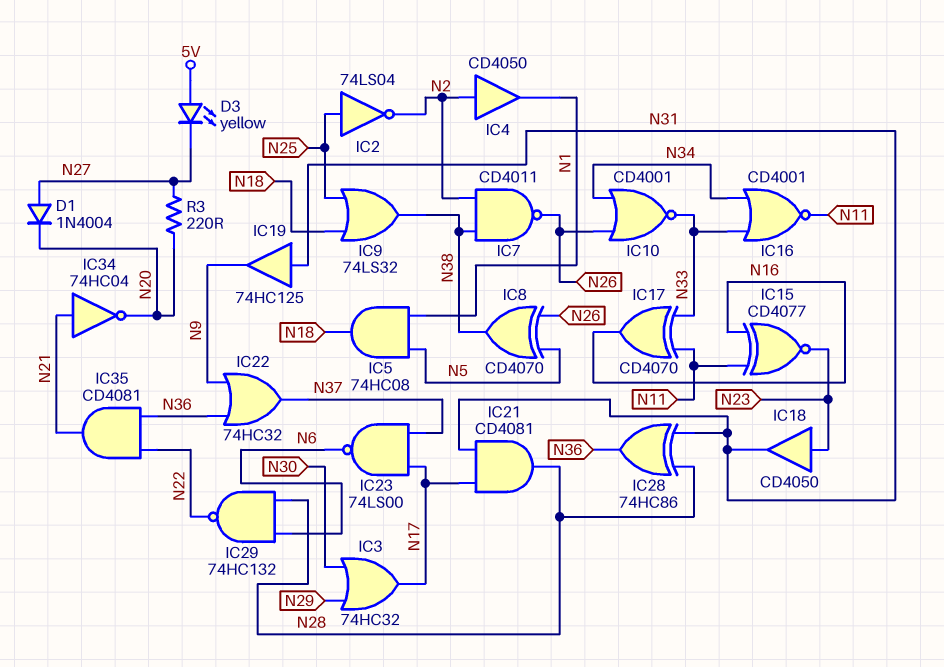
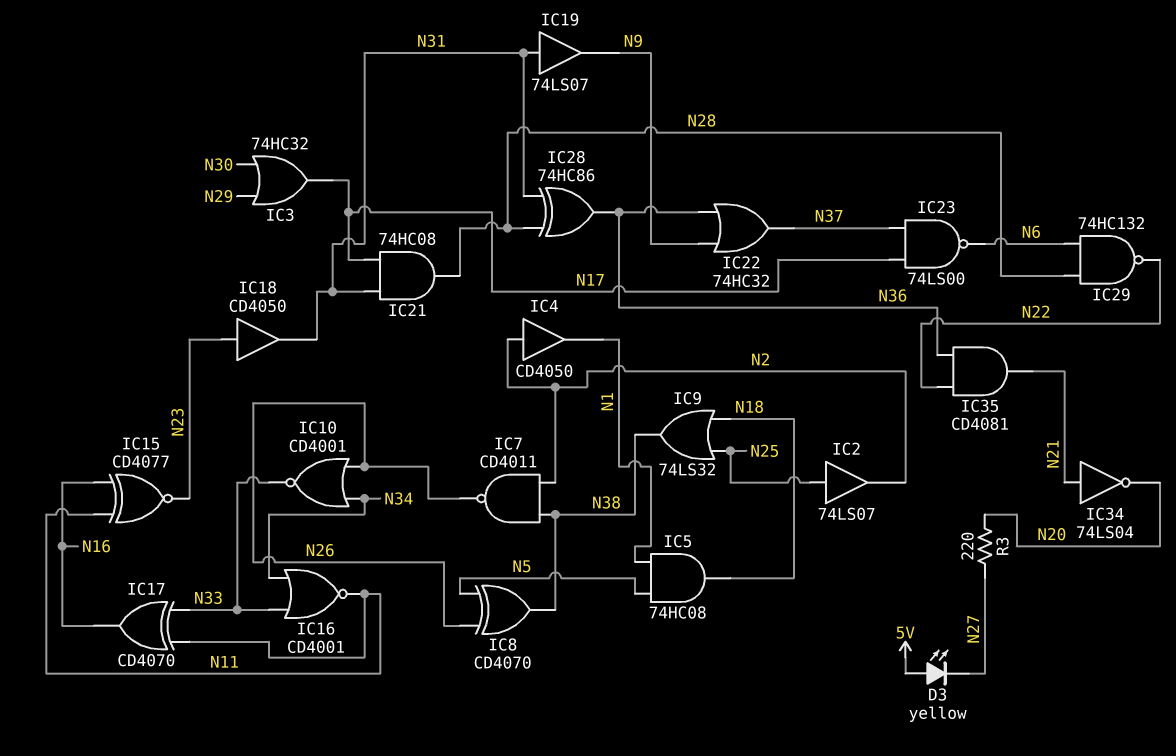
D1: diode 1N4004 (A N27, K N20) -> none
IC2: NOT 74LS04 (in N25, out N2) -> buffer 74LS07 (in N25, out N2)
IC19: buffer 74HC125 (in N31, out N9) -> buffer 74LS07 (in N31, out N9)
IC21: AND CD4081 (in N17, in N31, out N28) -> AND 74HC08 (in N17, in N31, out N28)
IC34: NOT 74HC04 (in N21, out N20) -> NOT 74LS04 (in N21, out N20)

